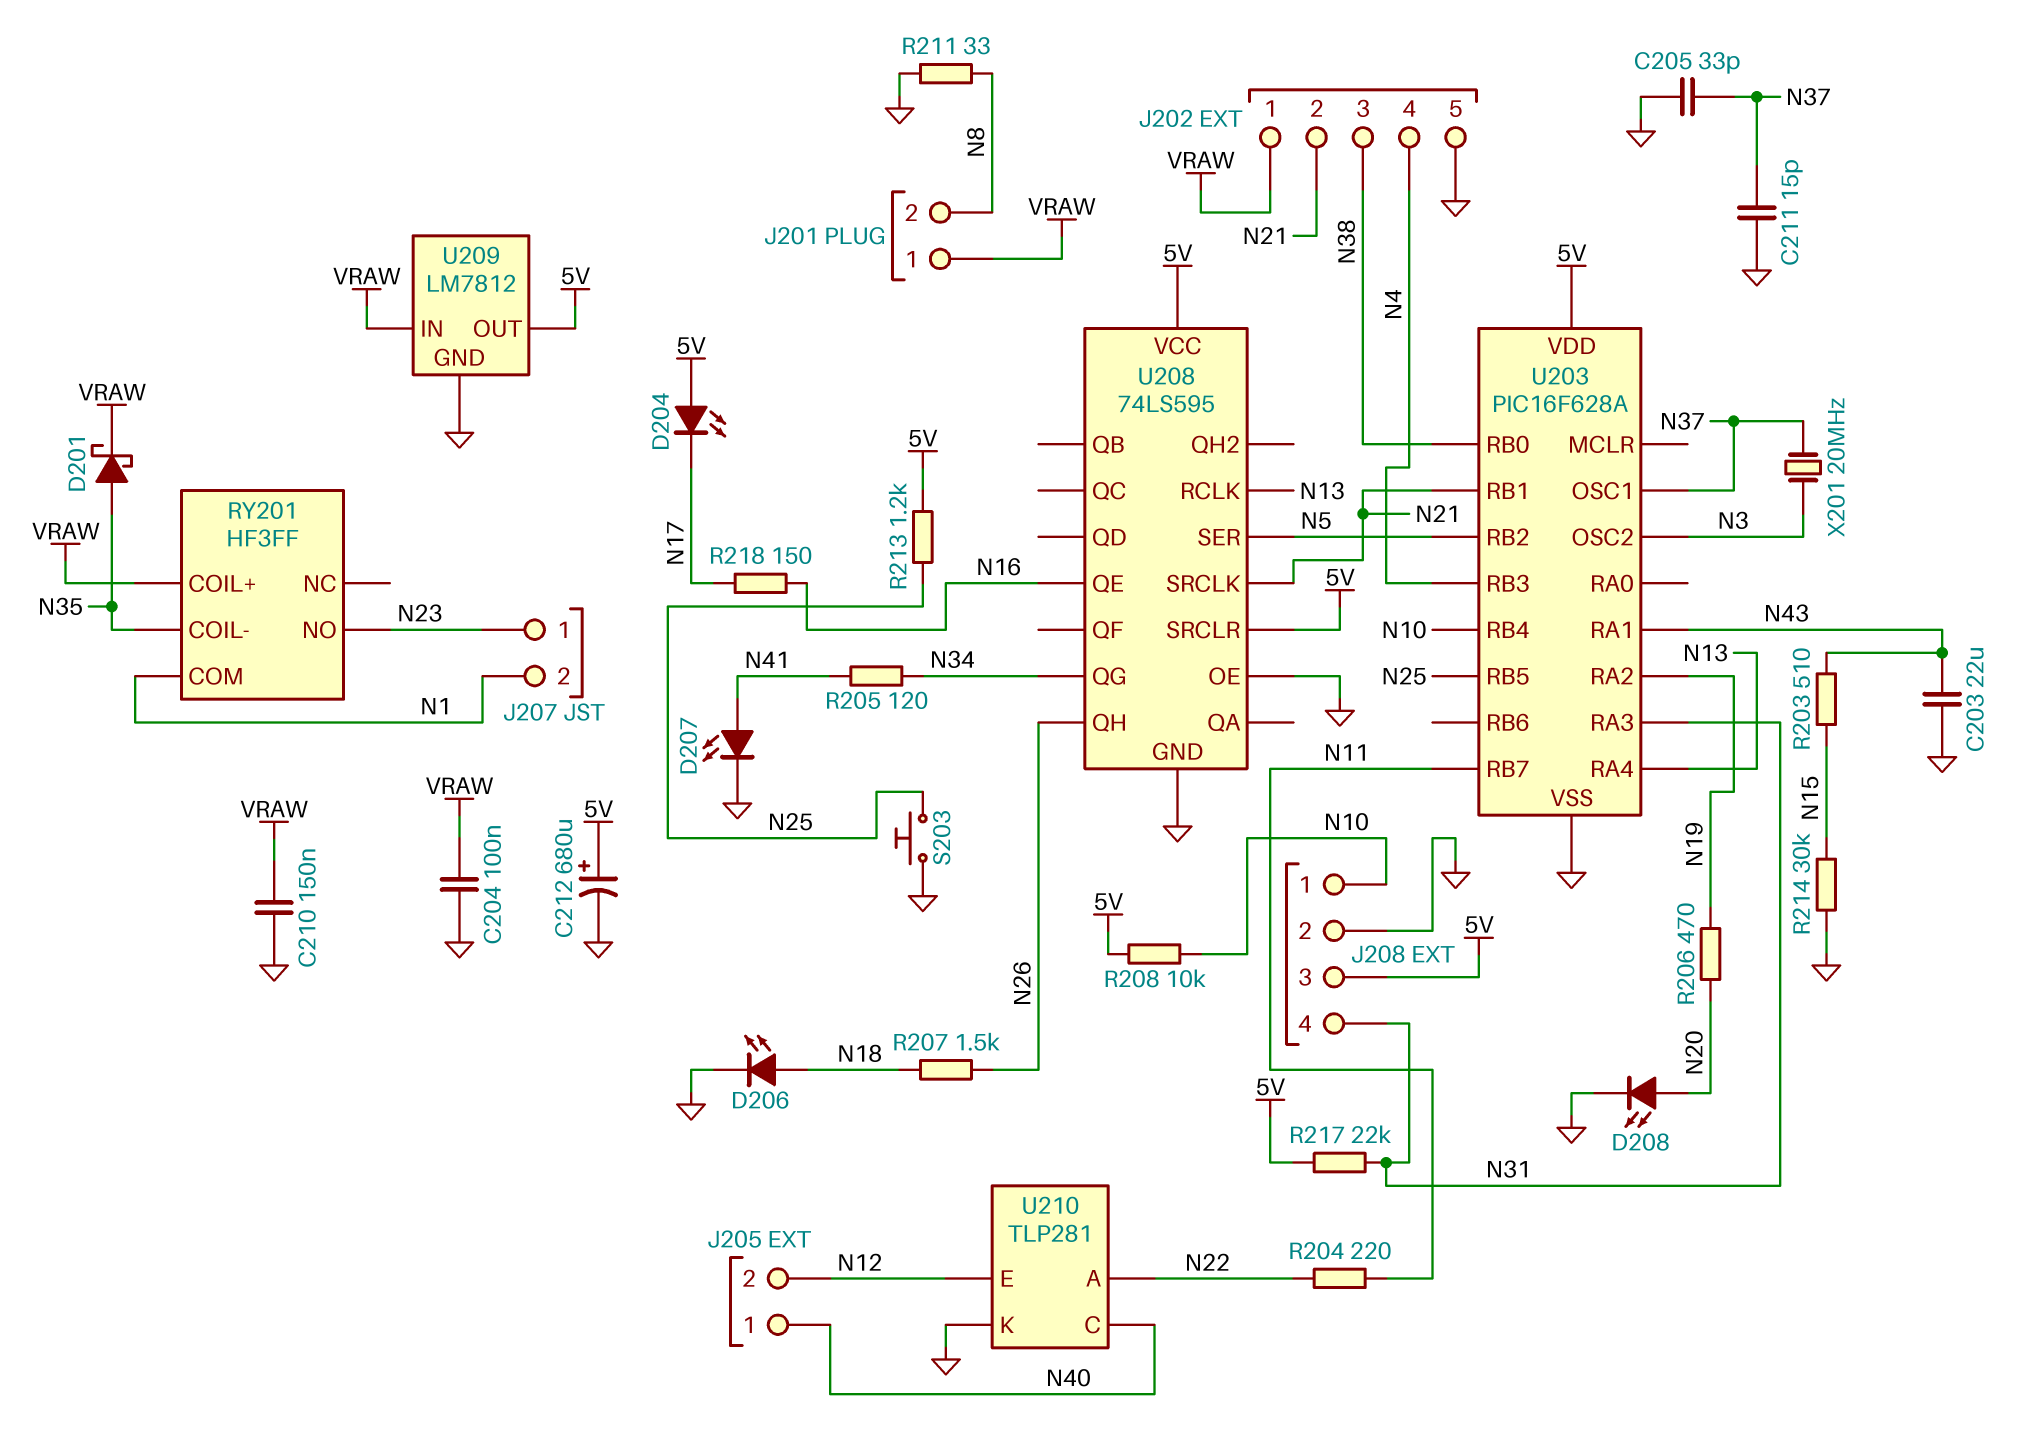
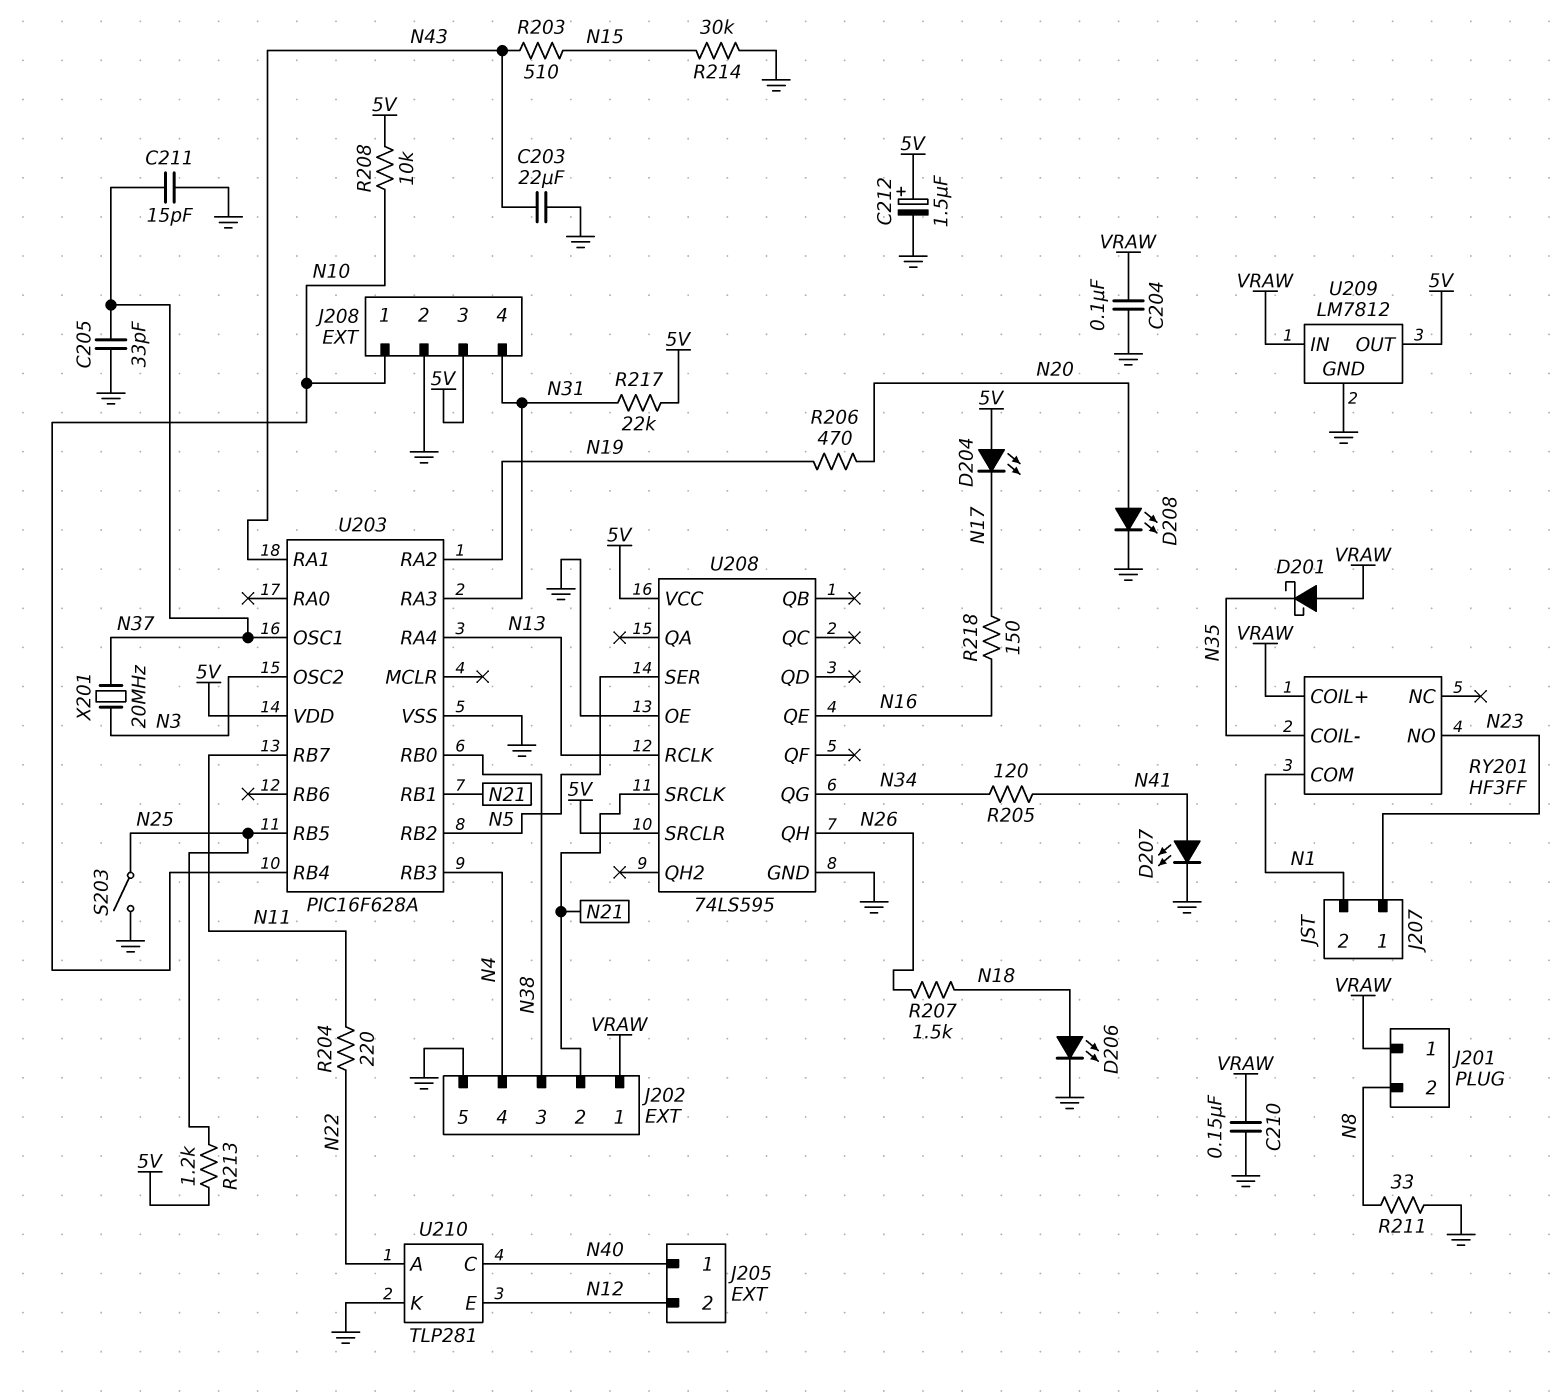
C212: 680uF (plus 5V, minus GND) -> 1.5uF (plus 5V, minus GND)
D201: schottky (A N35, K VRAW) -> schottky (A VRAW, K N35)
S203: button (GND, N25) -> switch (GND, N25)

